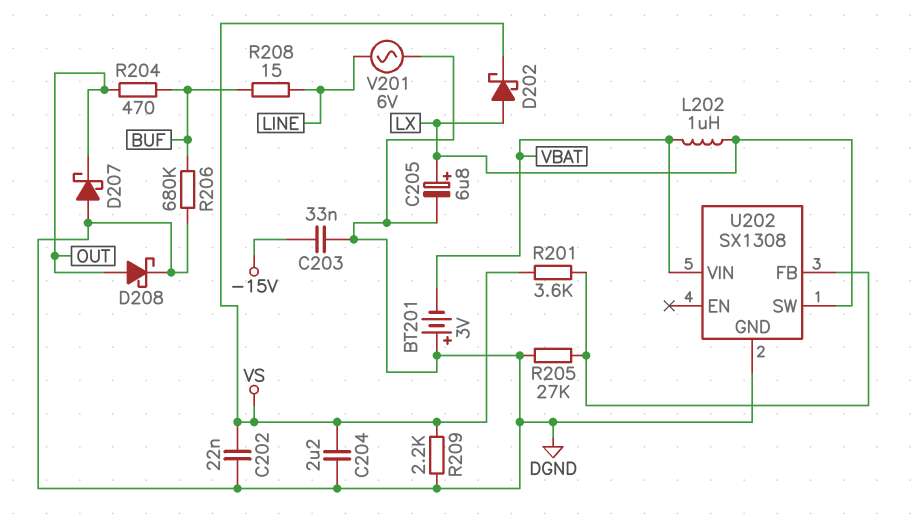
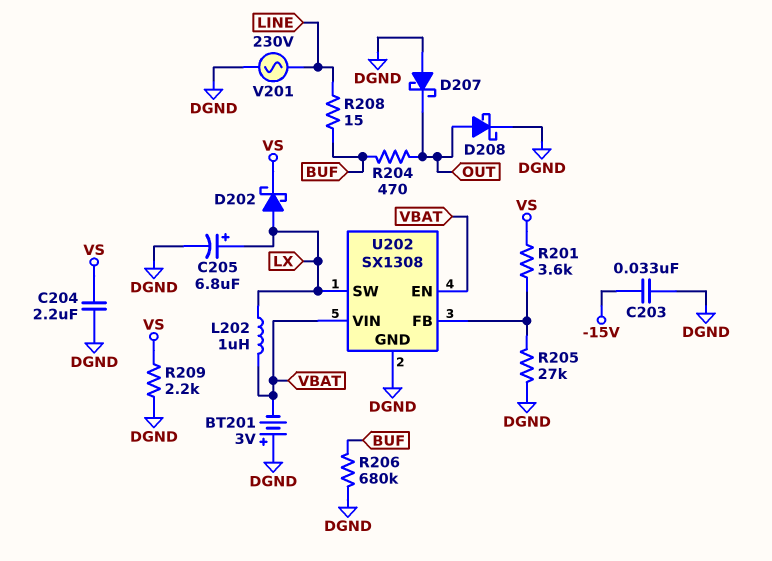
C202: 22nF (DGND, VS) -> none
U202 pin EN: none -> VBAT
V201: AC 6V (DGND, LINE) -> AC 230V (DGND, LINE)

